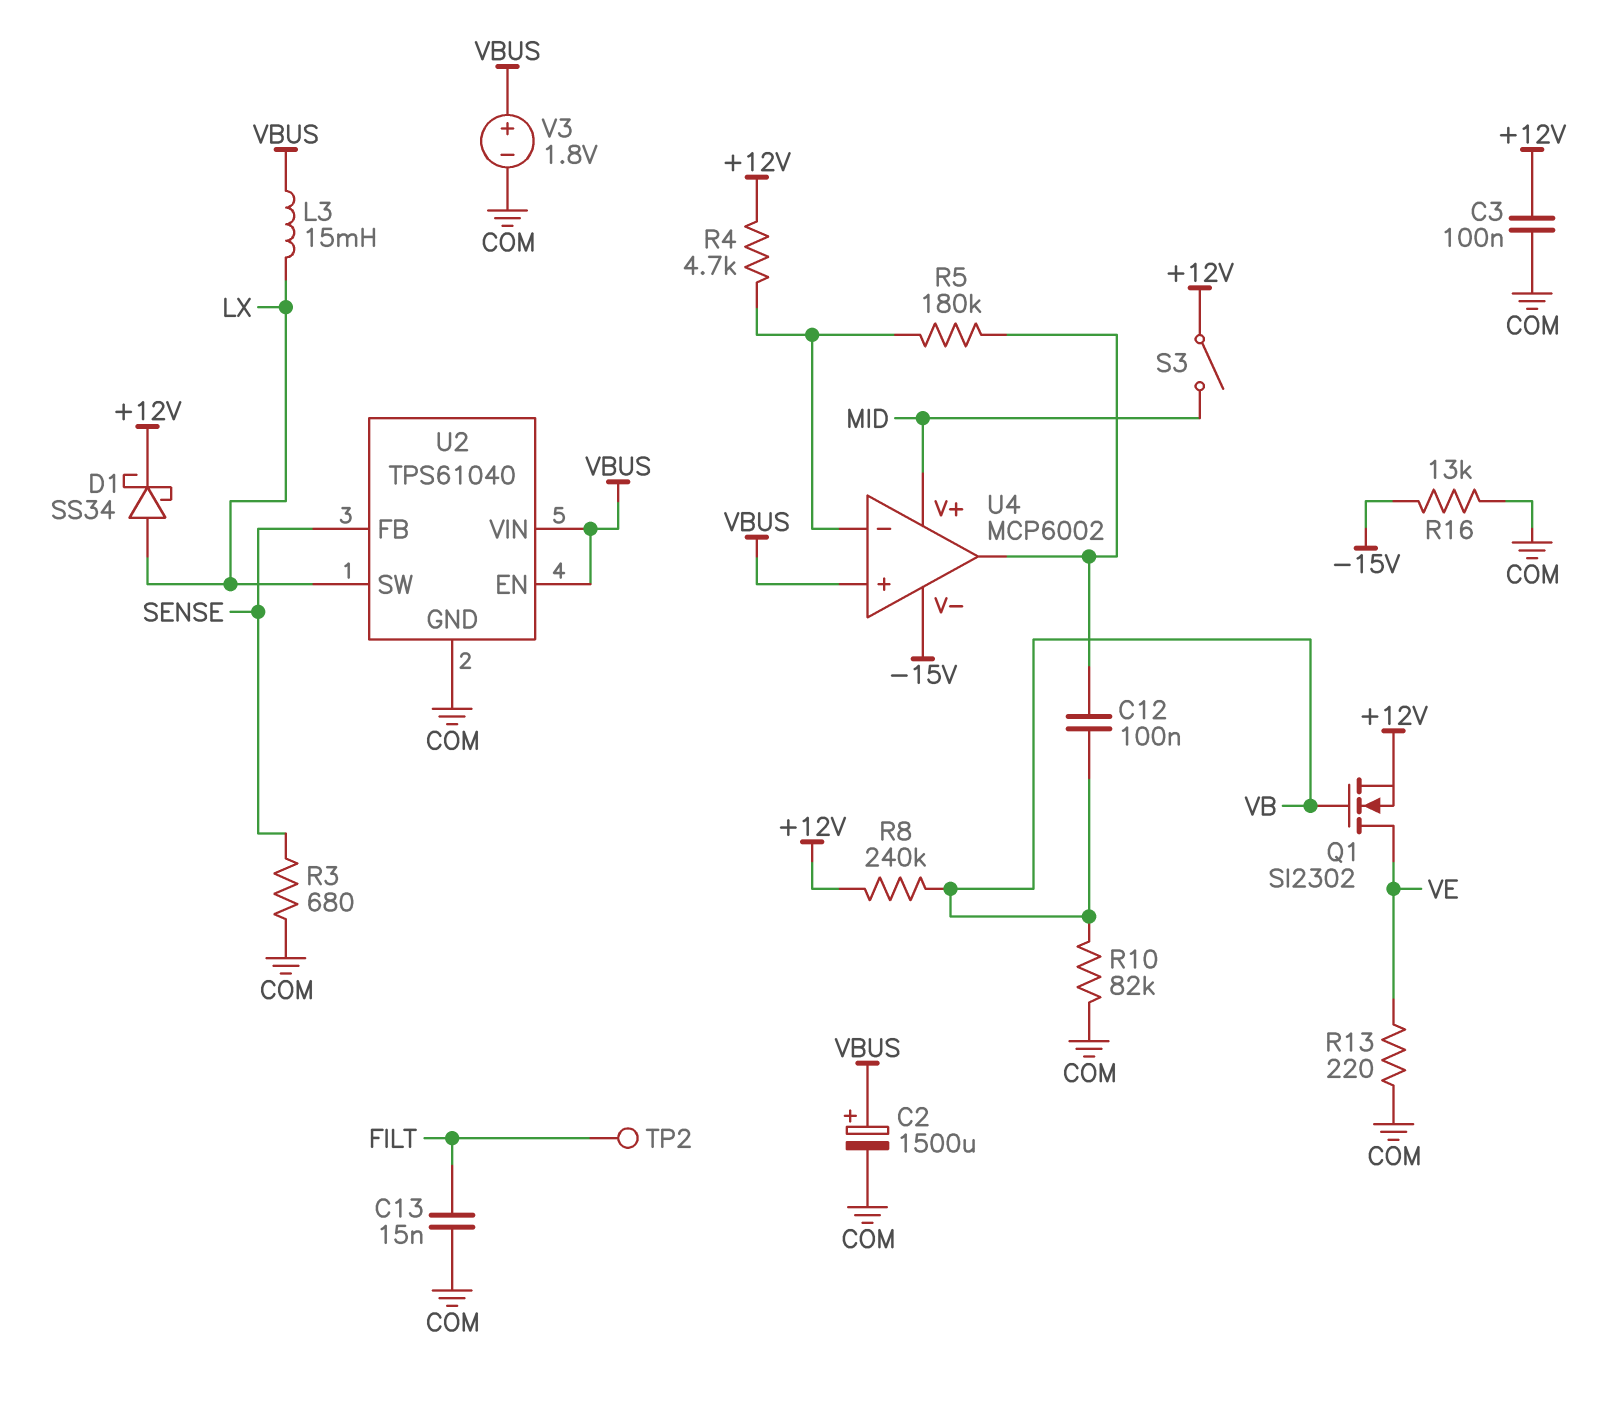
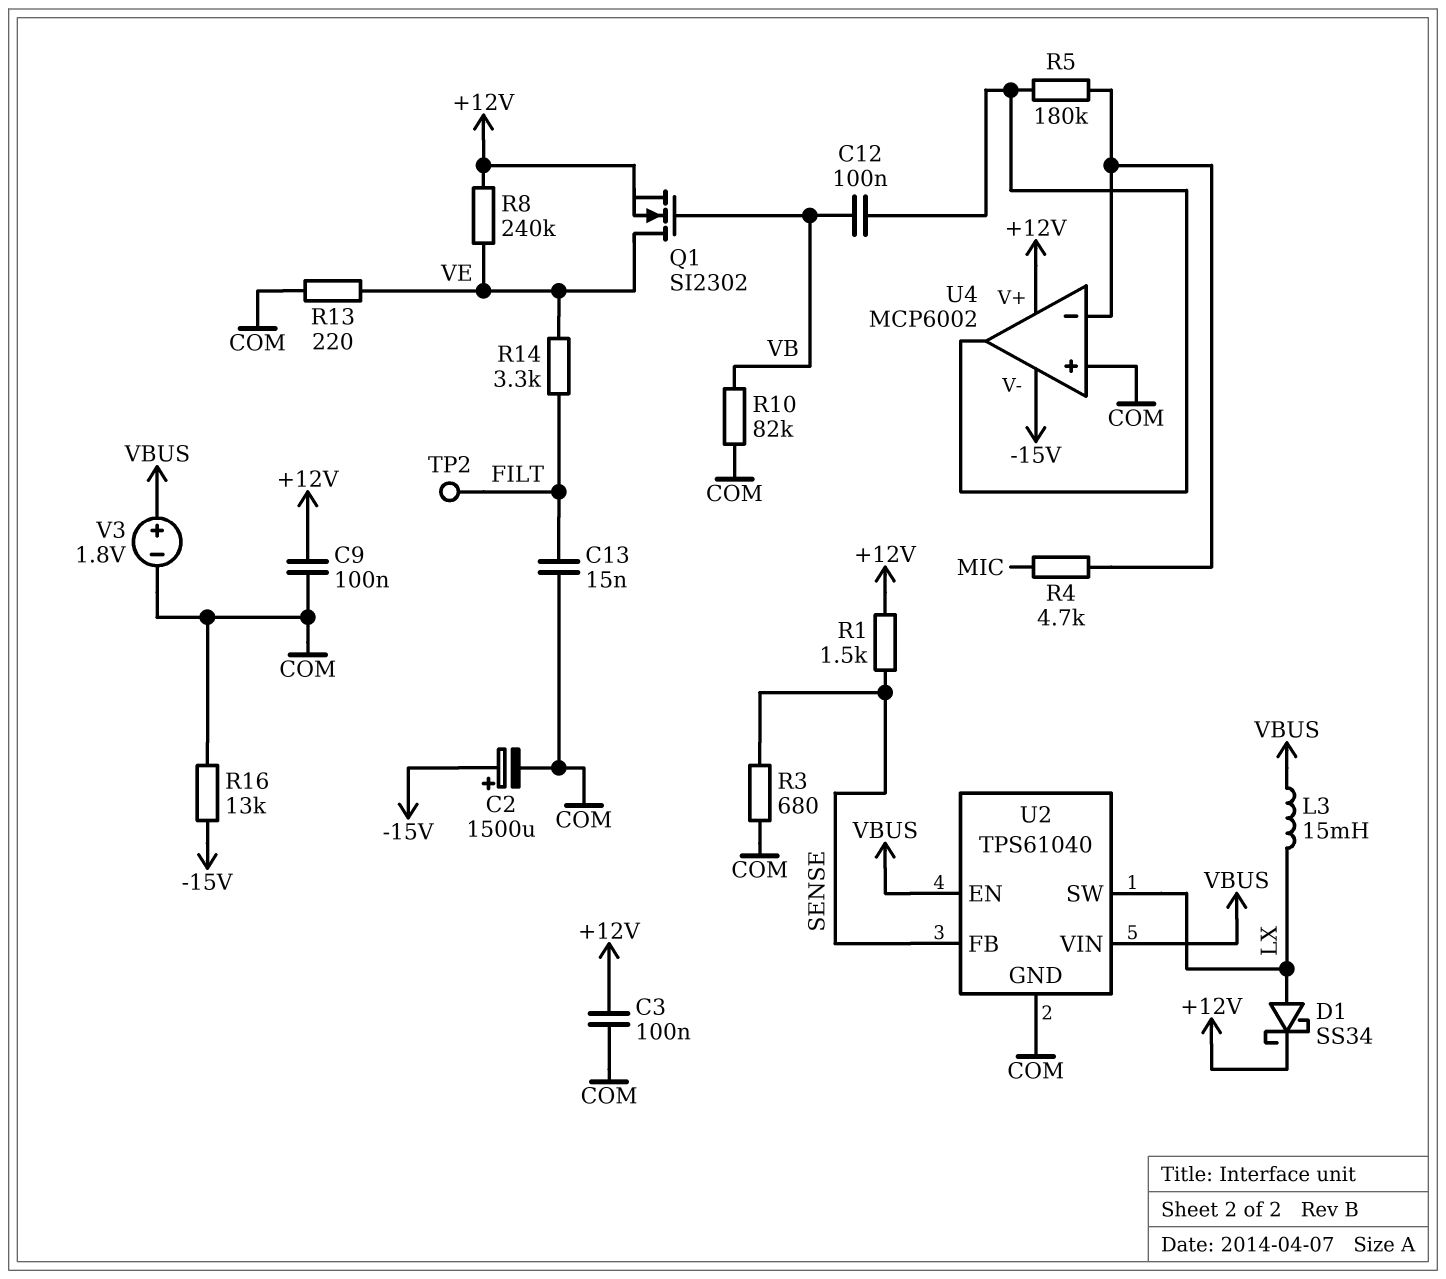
C2: 1500uF (plus VBUS, minus COM) -> 1500uF (plus -15V, minus COM)
C9: none -> 100nF (+12V, COM)
R1: none -> 1.5k (+12V, SENSE)
R4: 4.7k (+12V, U4/in-) -> 4.7k (MIC, U4/in-)
R8: 240k (+12V, VB) -> 240k (+12V, VE)
R14: none -> 3.3k (FILT, VE)
S3: switch (+12V, MID) -> none
U4 pin V+: MID -> +12V
U4 pin in+: VBUS -> COM

